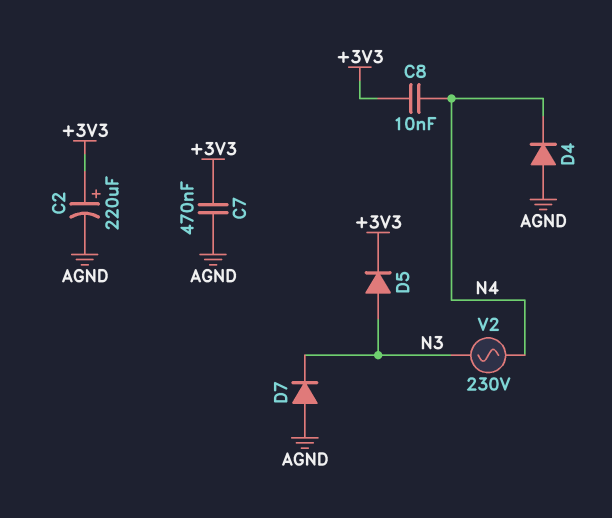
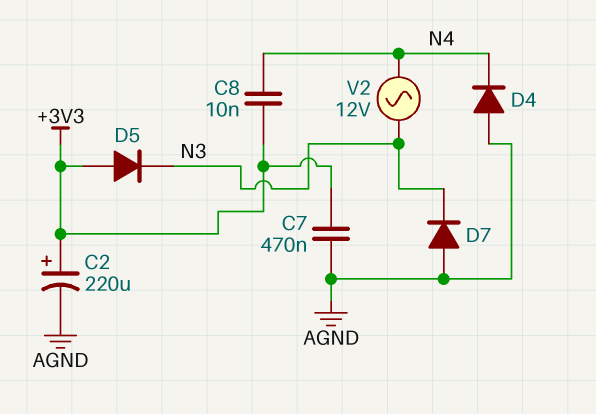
D5: diode (A N3, K +3V3) -> diode (A +3V3, K N3)
V2: AC 230V (N3, N4) -> AC 12V (N3, N4)

